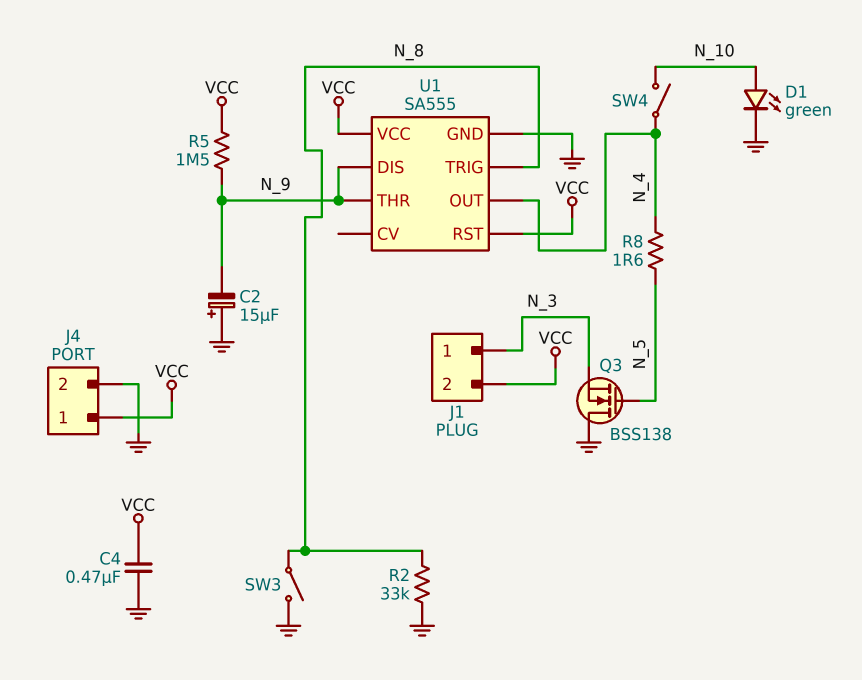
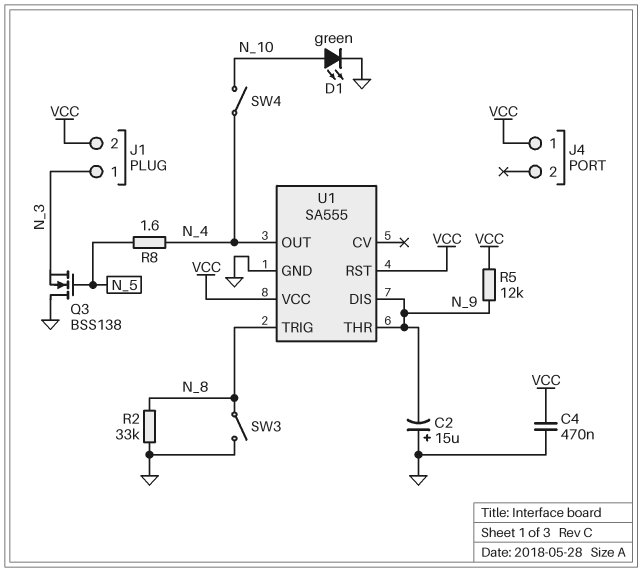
J4 pin 2: GND -> none
R5: 1.5M (N_9, VCC) -> 12k (N_9, VCC)

